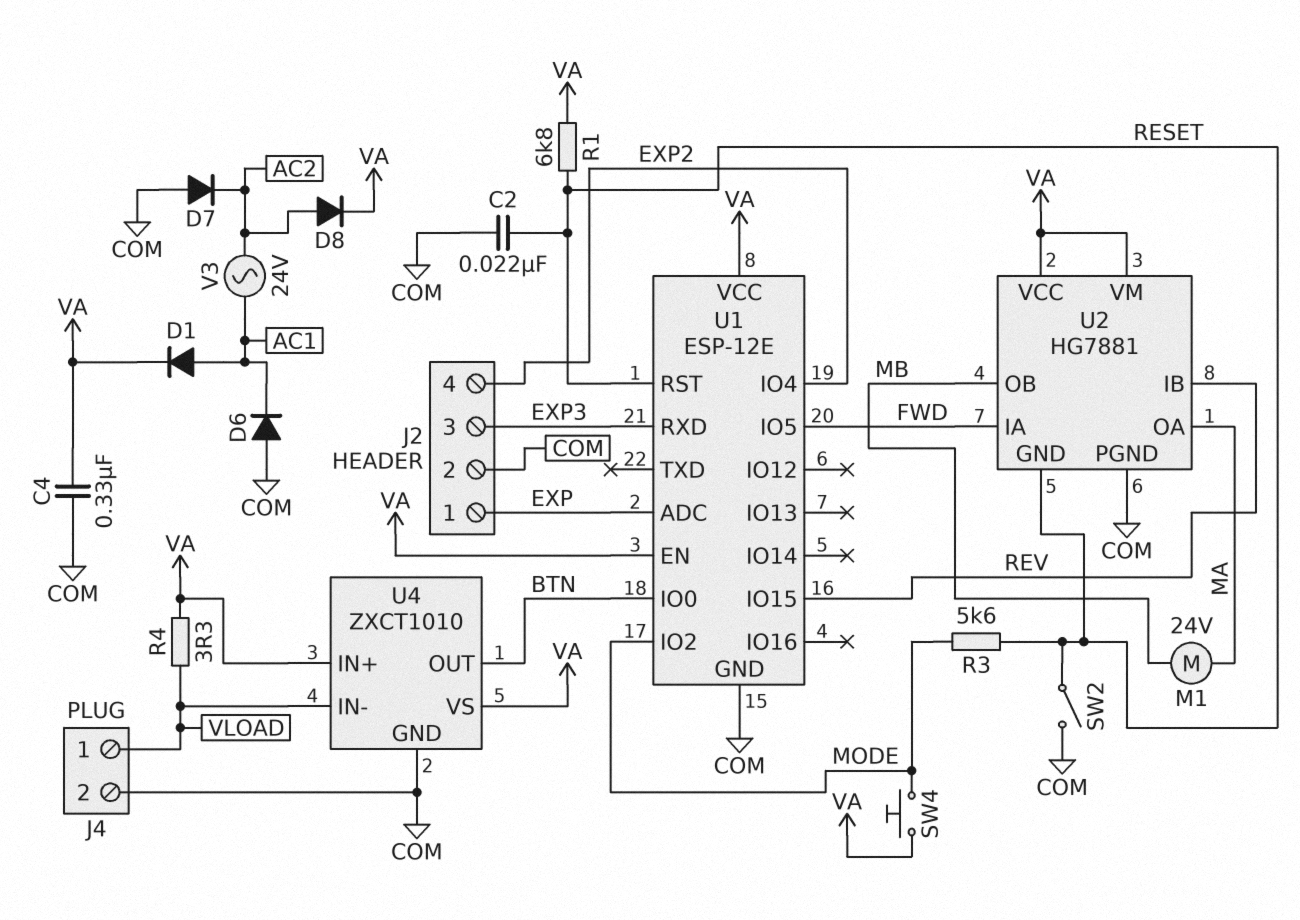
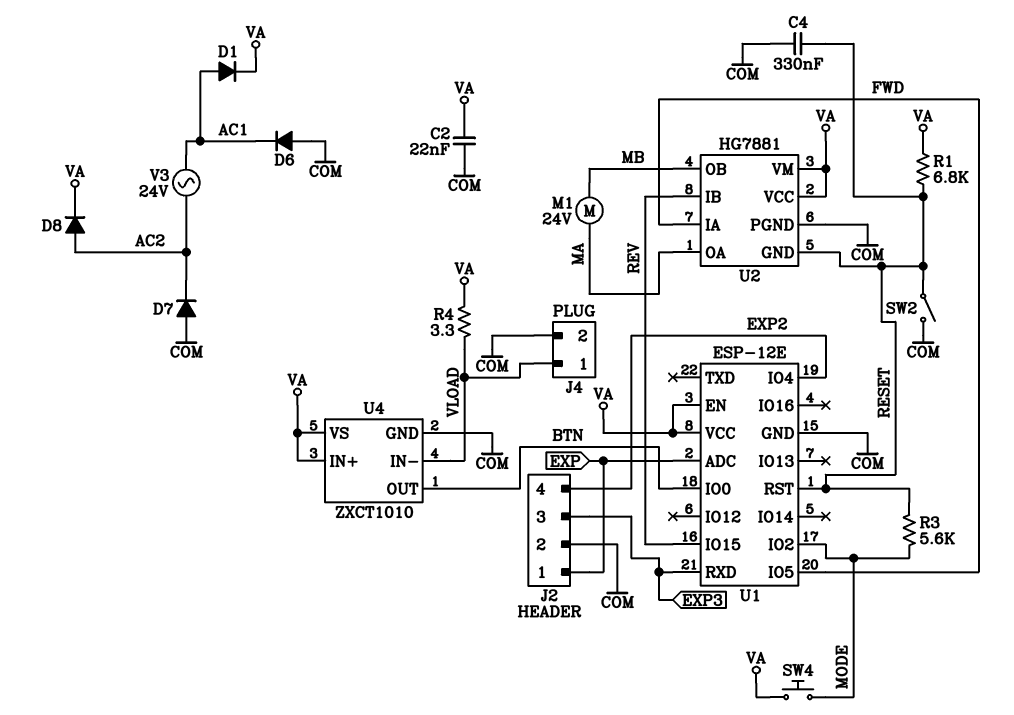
C2: 22nF (COM, RESET) -> 22nF (COM, VA)
C4: 330nF (COM, VA) -> 330nF (COM, RESET)

